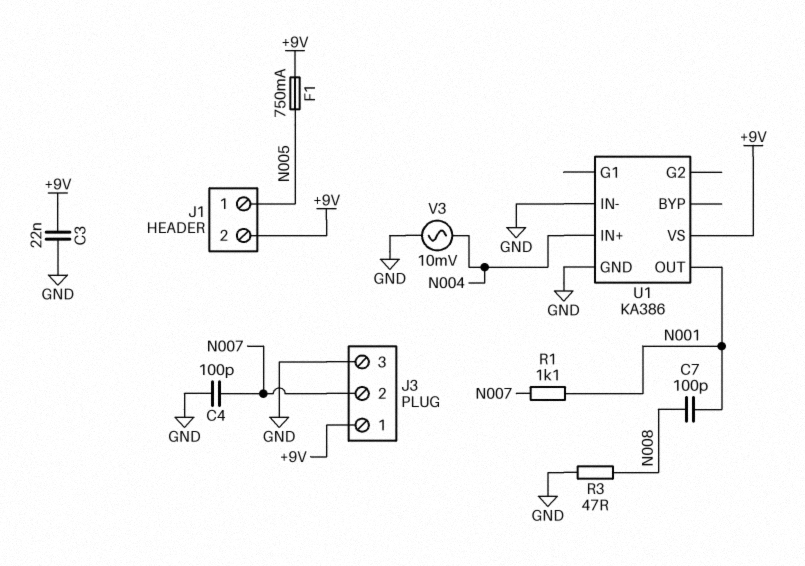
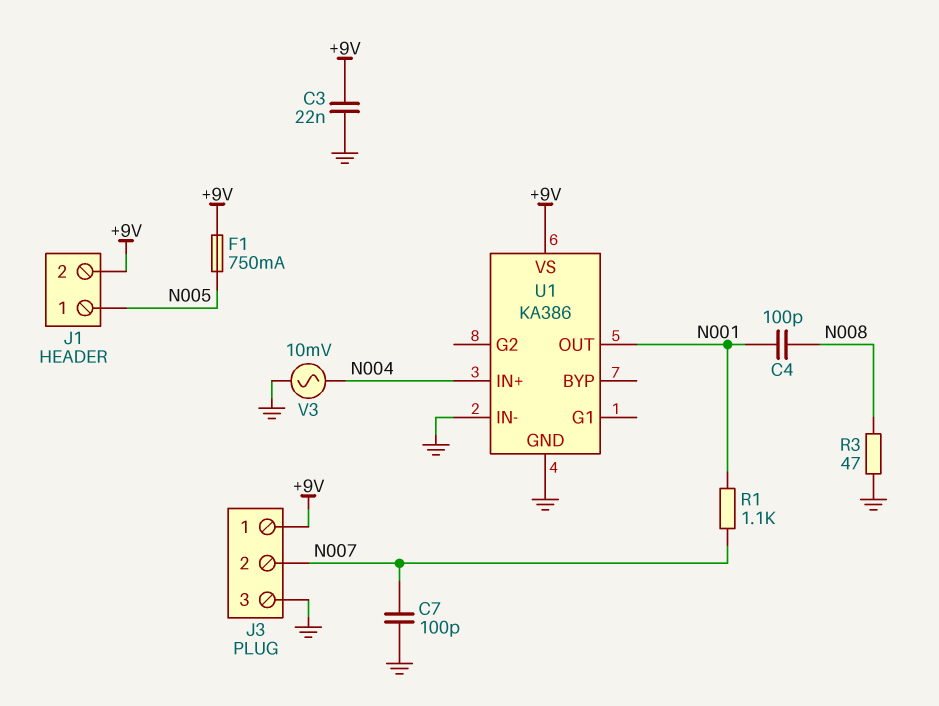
C4: 100pF (GND, N007) -> 100pF (N001, N008)
C7: 100pF (N001, N008) -> 100pF (GND, N007)

